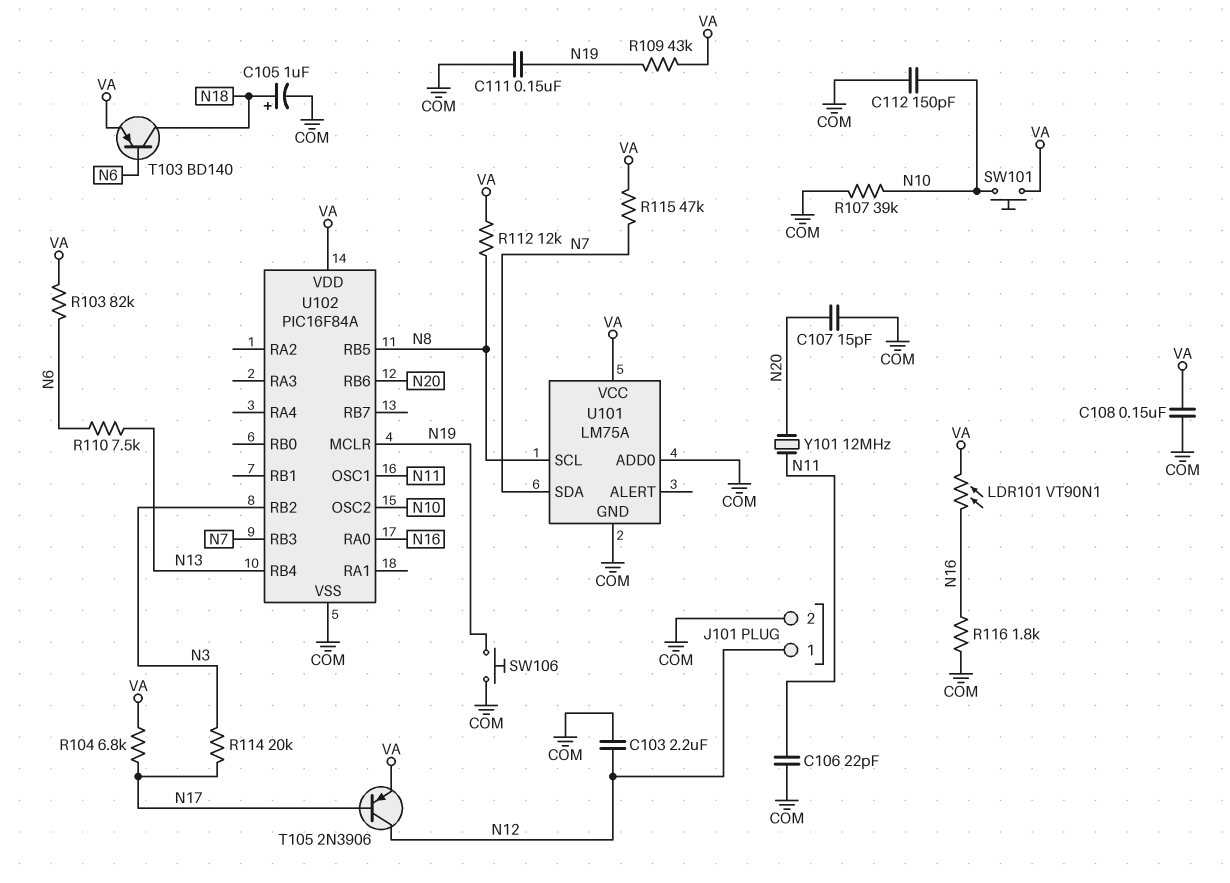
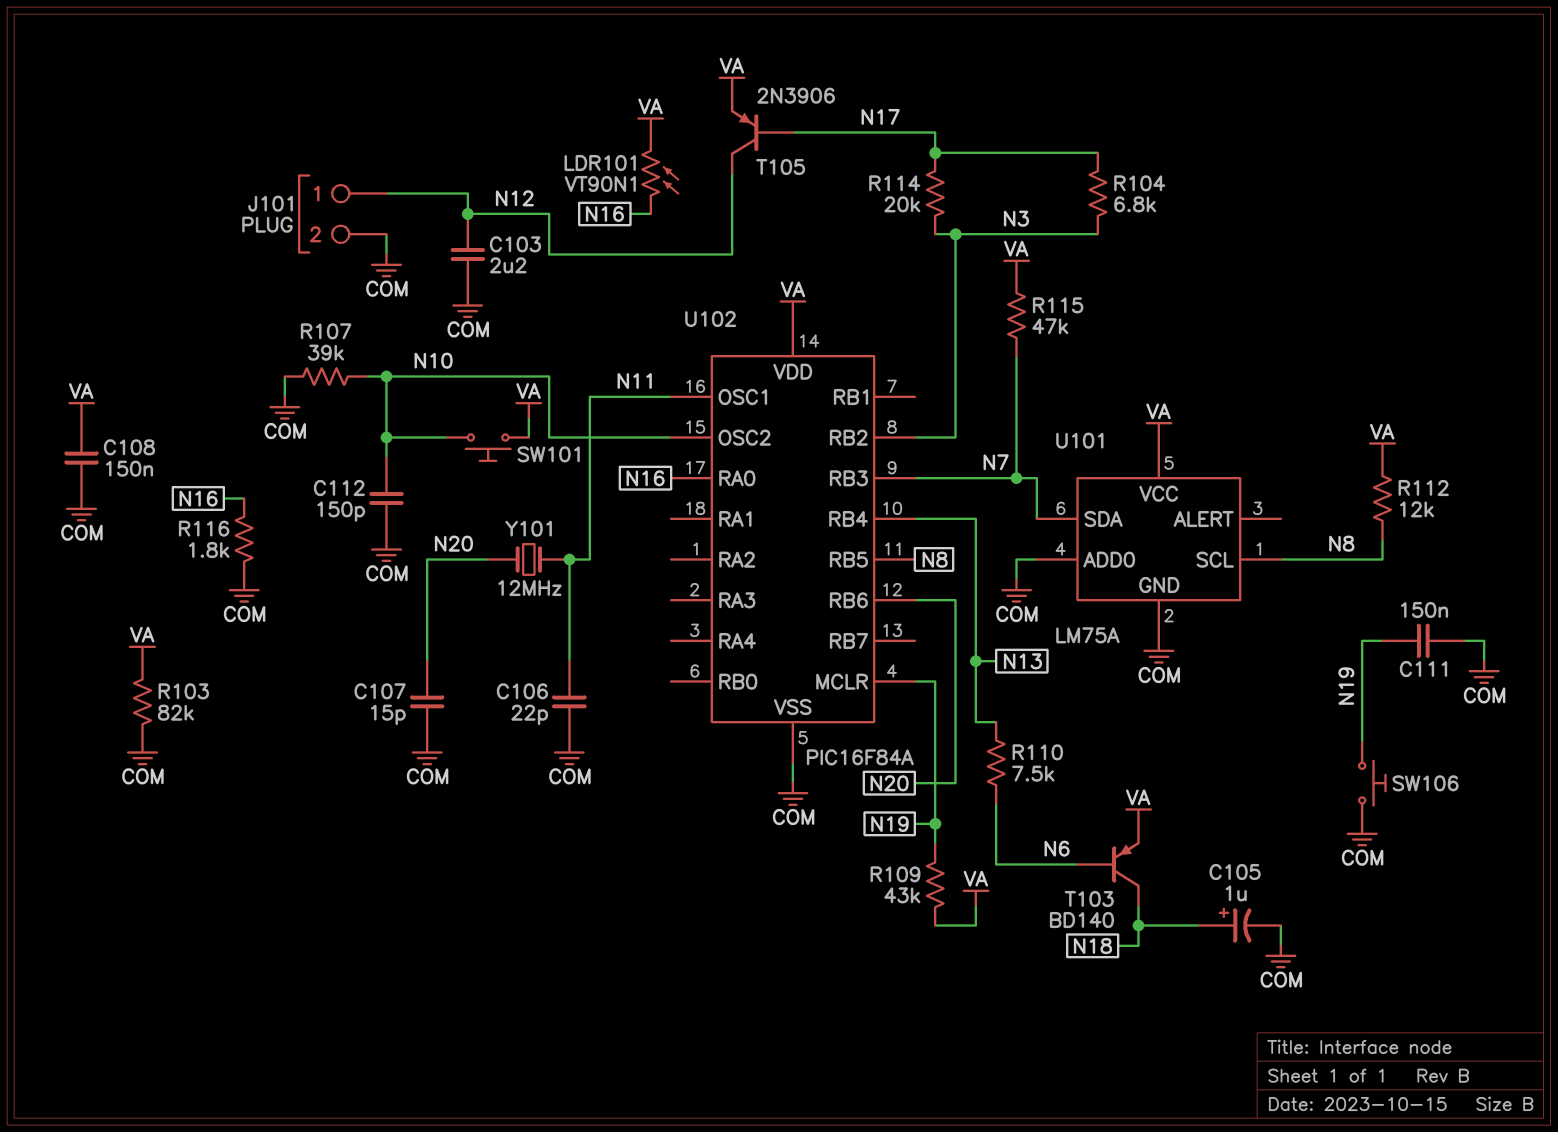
R103: 82k (N6, VA) -> 82k (COM, VA)
R104: 6.8k (N17, VA) -> 6.8k (N3, N17)

